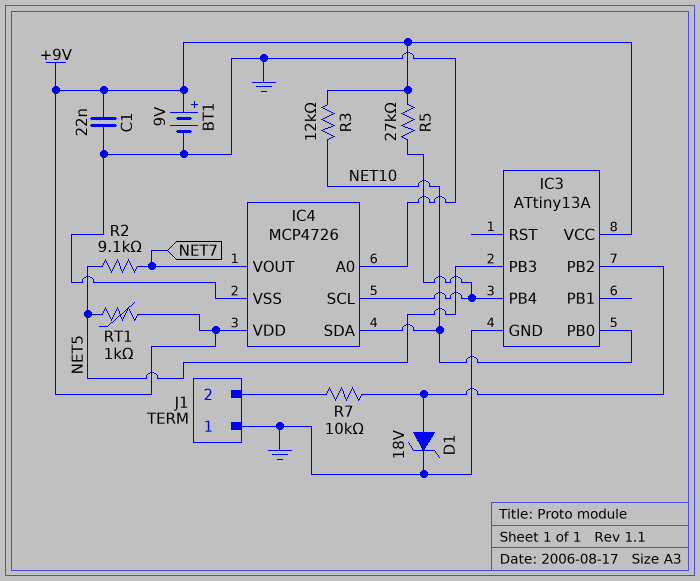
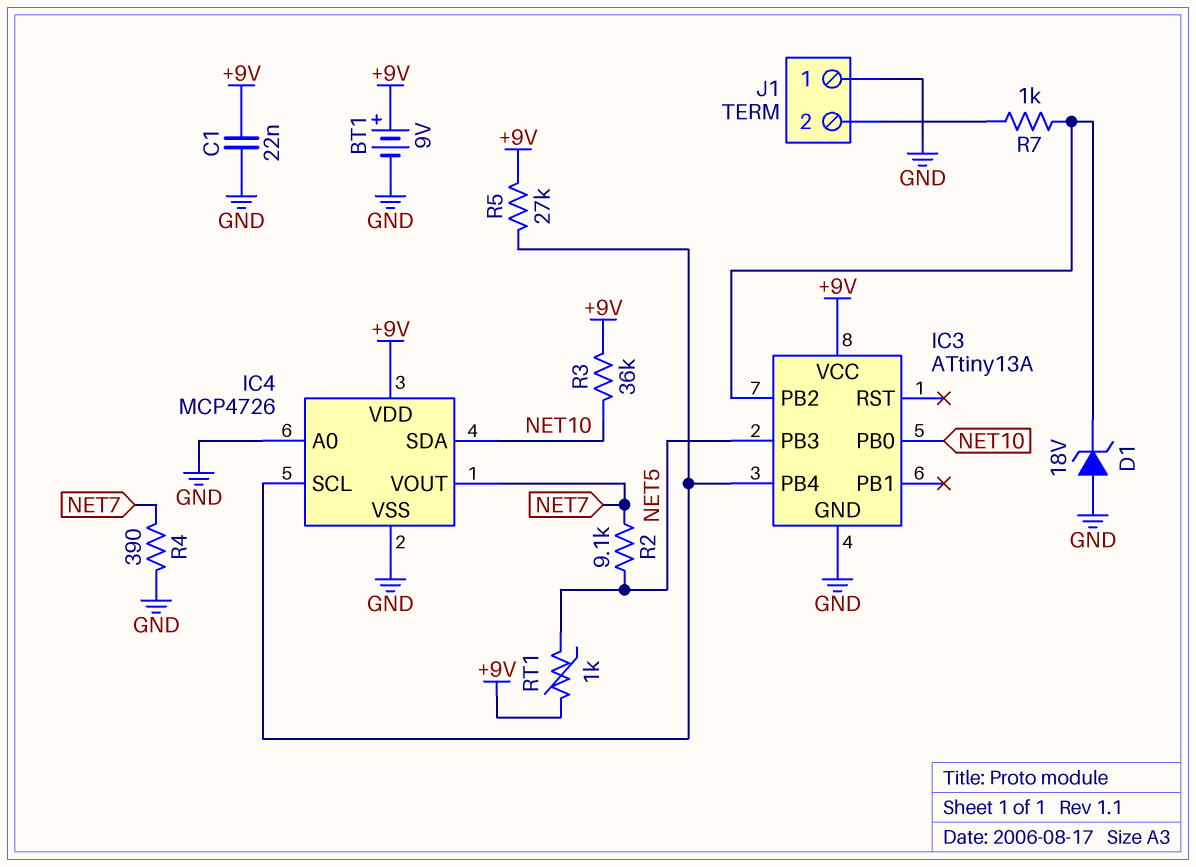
D1: zener 18V (A IC3/PB2, K GND) -> zener 18V (A GND, K IC3/PB2)
R3: 12k (+9V, NET10) -> 36k (+9V, NET10)
R4: none -> 390 (GND, NET7)
R7: 10k (IC3/PB2, J1/2) -> 1k (IC3/PB2, J1/2)

